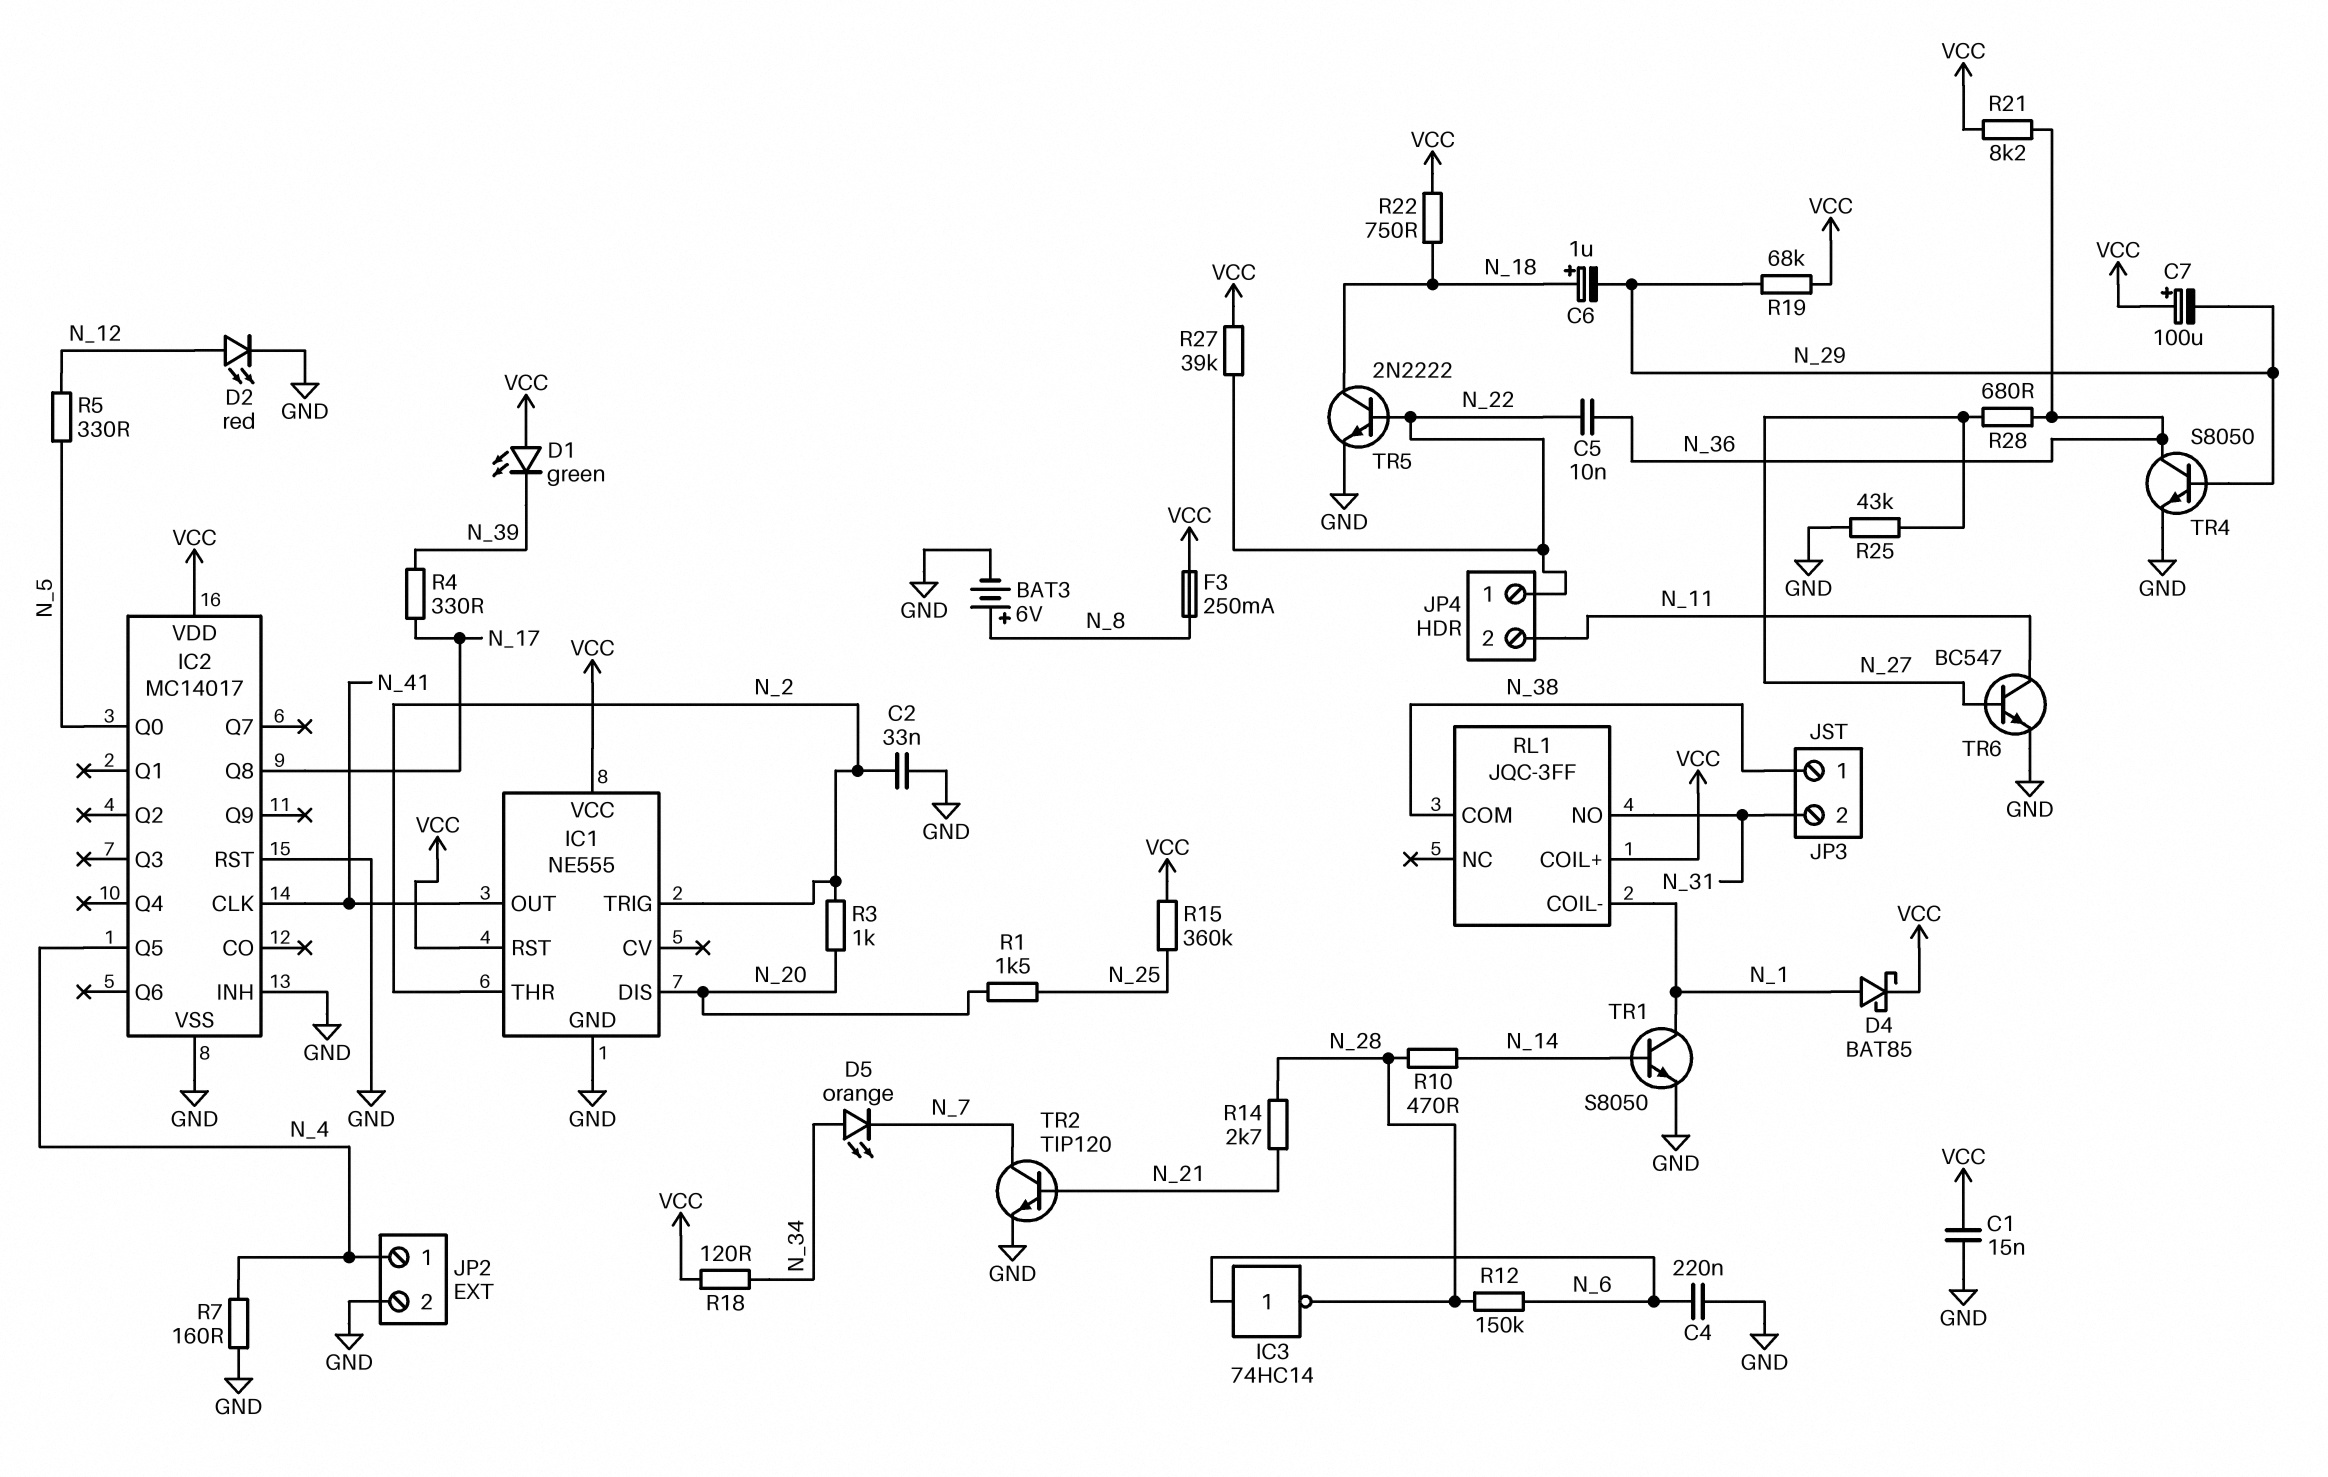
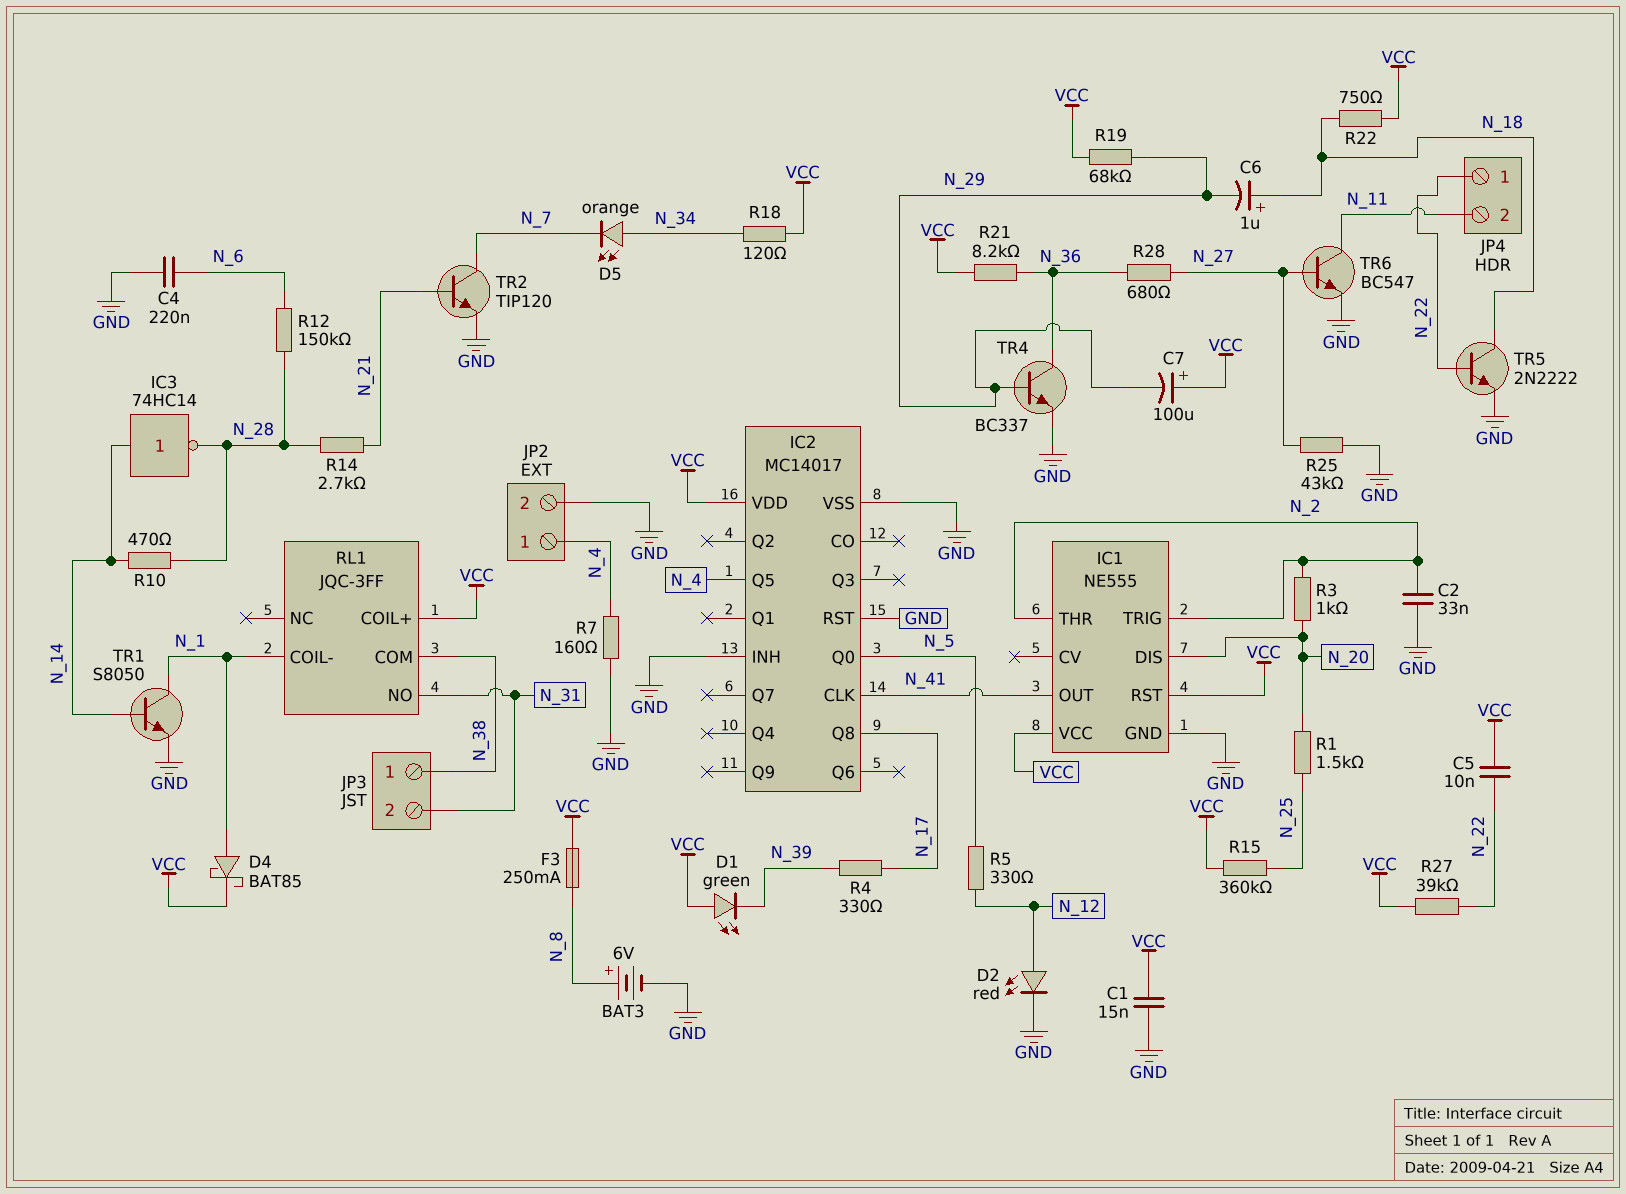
C5: 10nF (N_22, N_36) -> 10nF (N_22, VCC)
IC3: NOT 74HC14 (in N_6, out N_28) -> NOT 74HC14 (in N_14, out N_28)
TR4: NPN S8050 (B N_29, C N_36, E GND) -> NPN BC337 (B N_29, C N_36, E GND)

